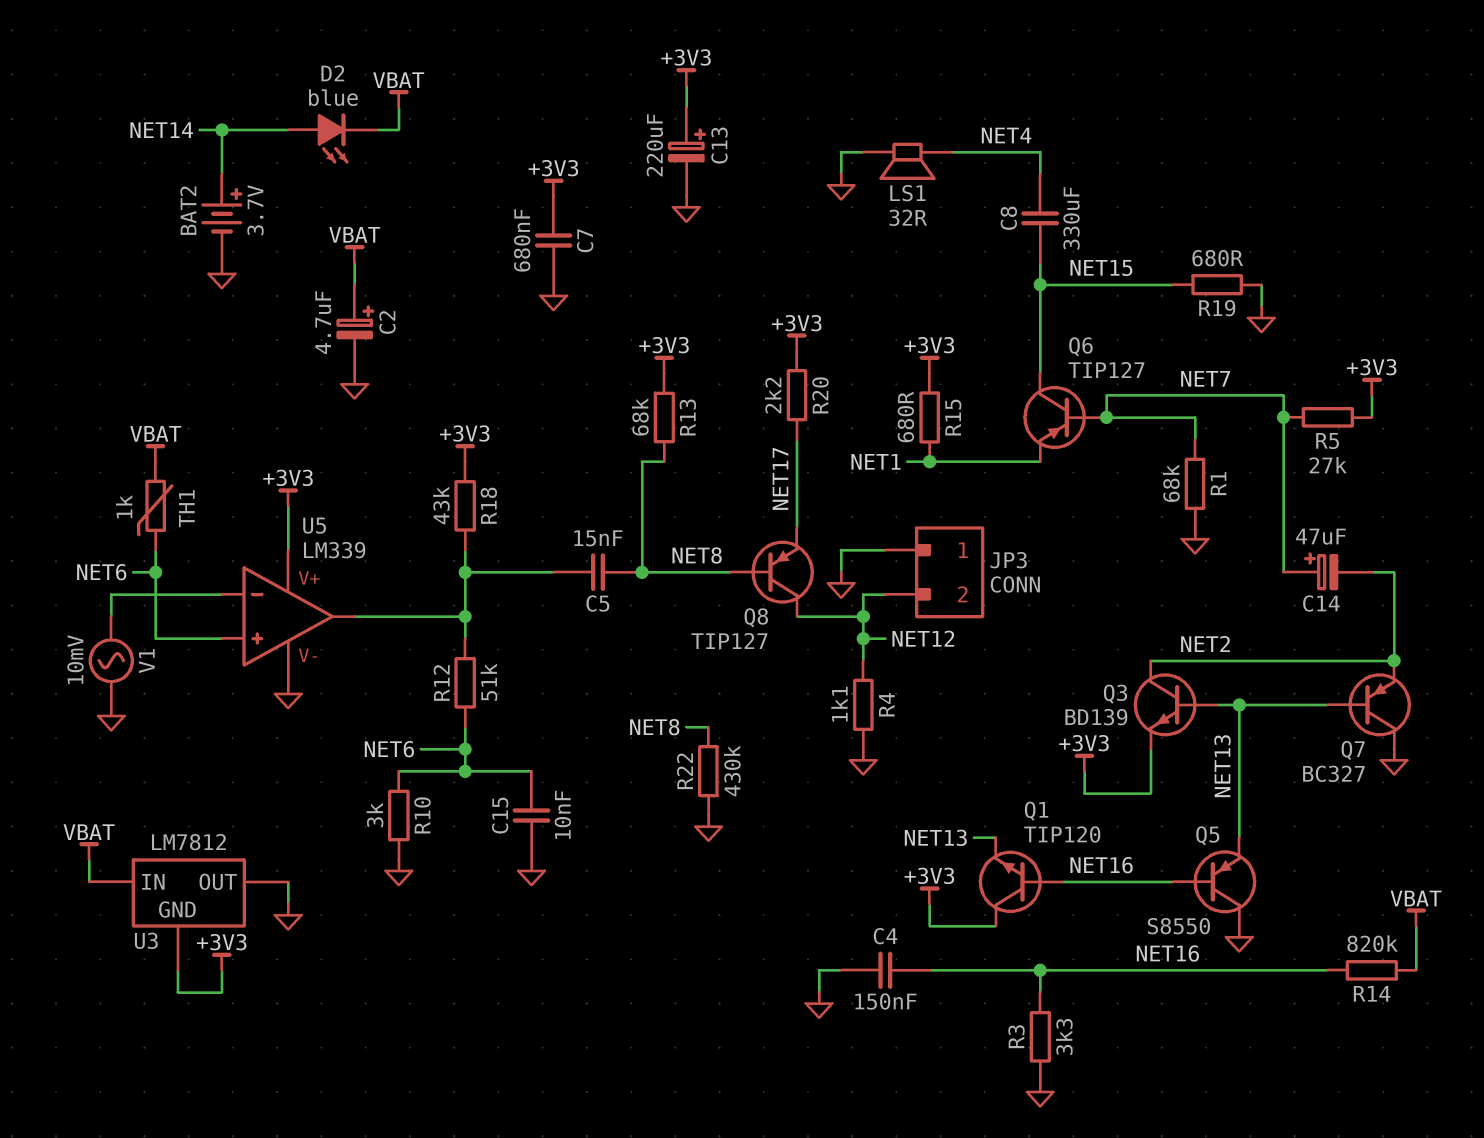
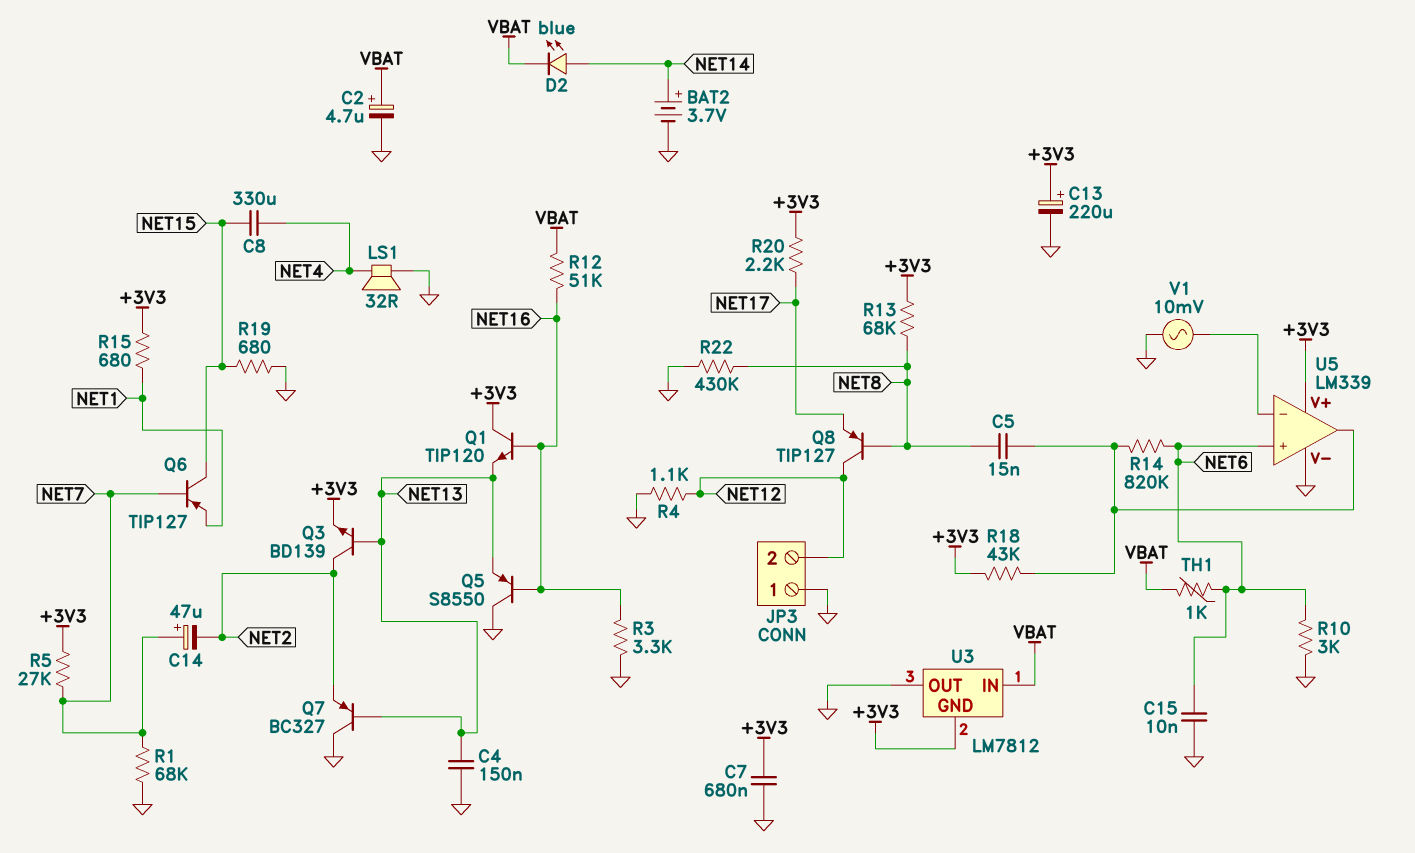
C4: 150nF (GND, NET16) -> 150nF (GND, NET13)
R12: 51k (NET6, U5/out) -> 51k (NET16, VBAT)
R14: 820k (NET16, VBAT) -> 820k (NET6, U5/out)

